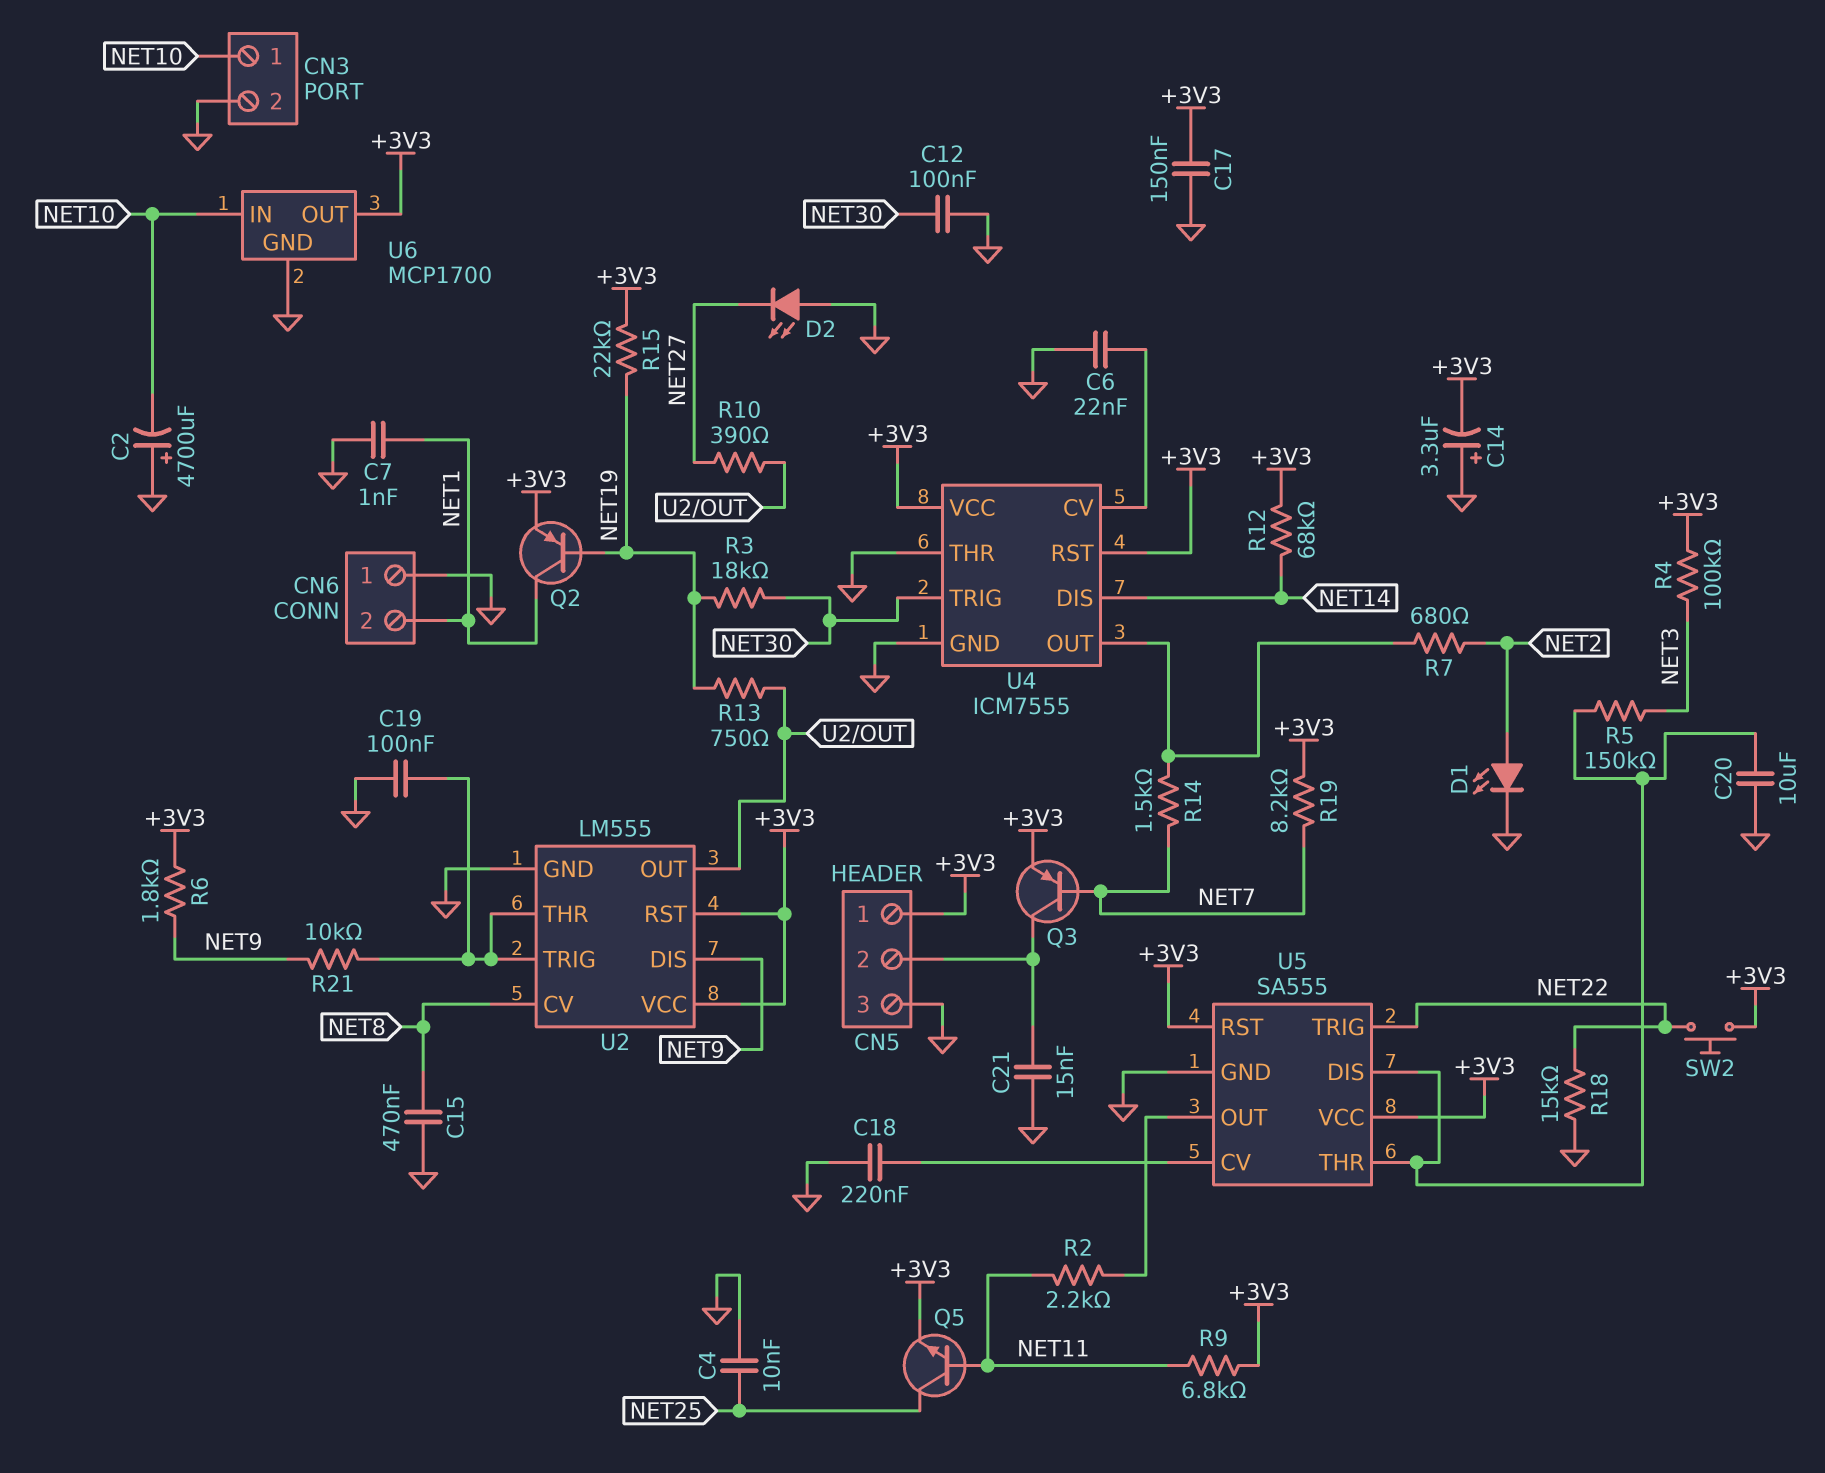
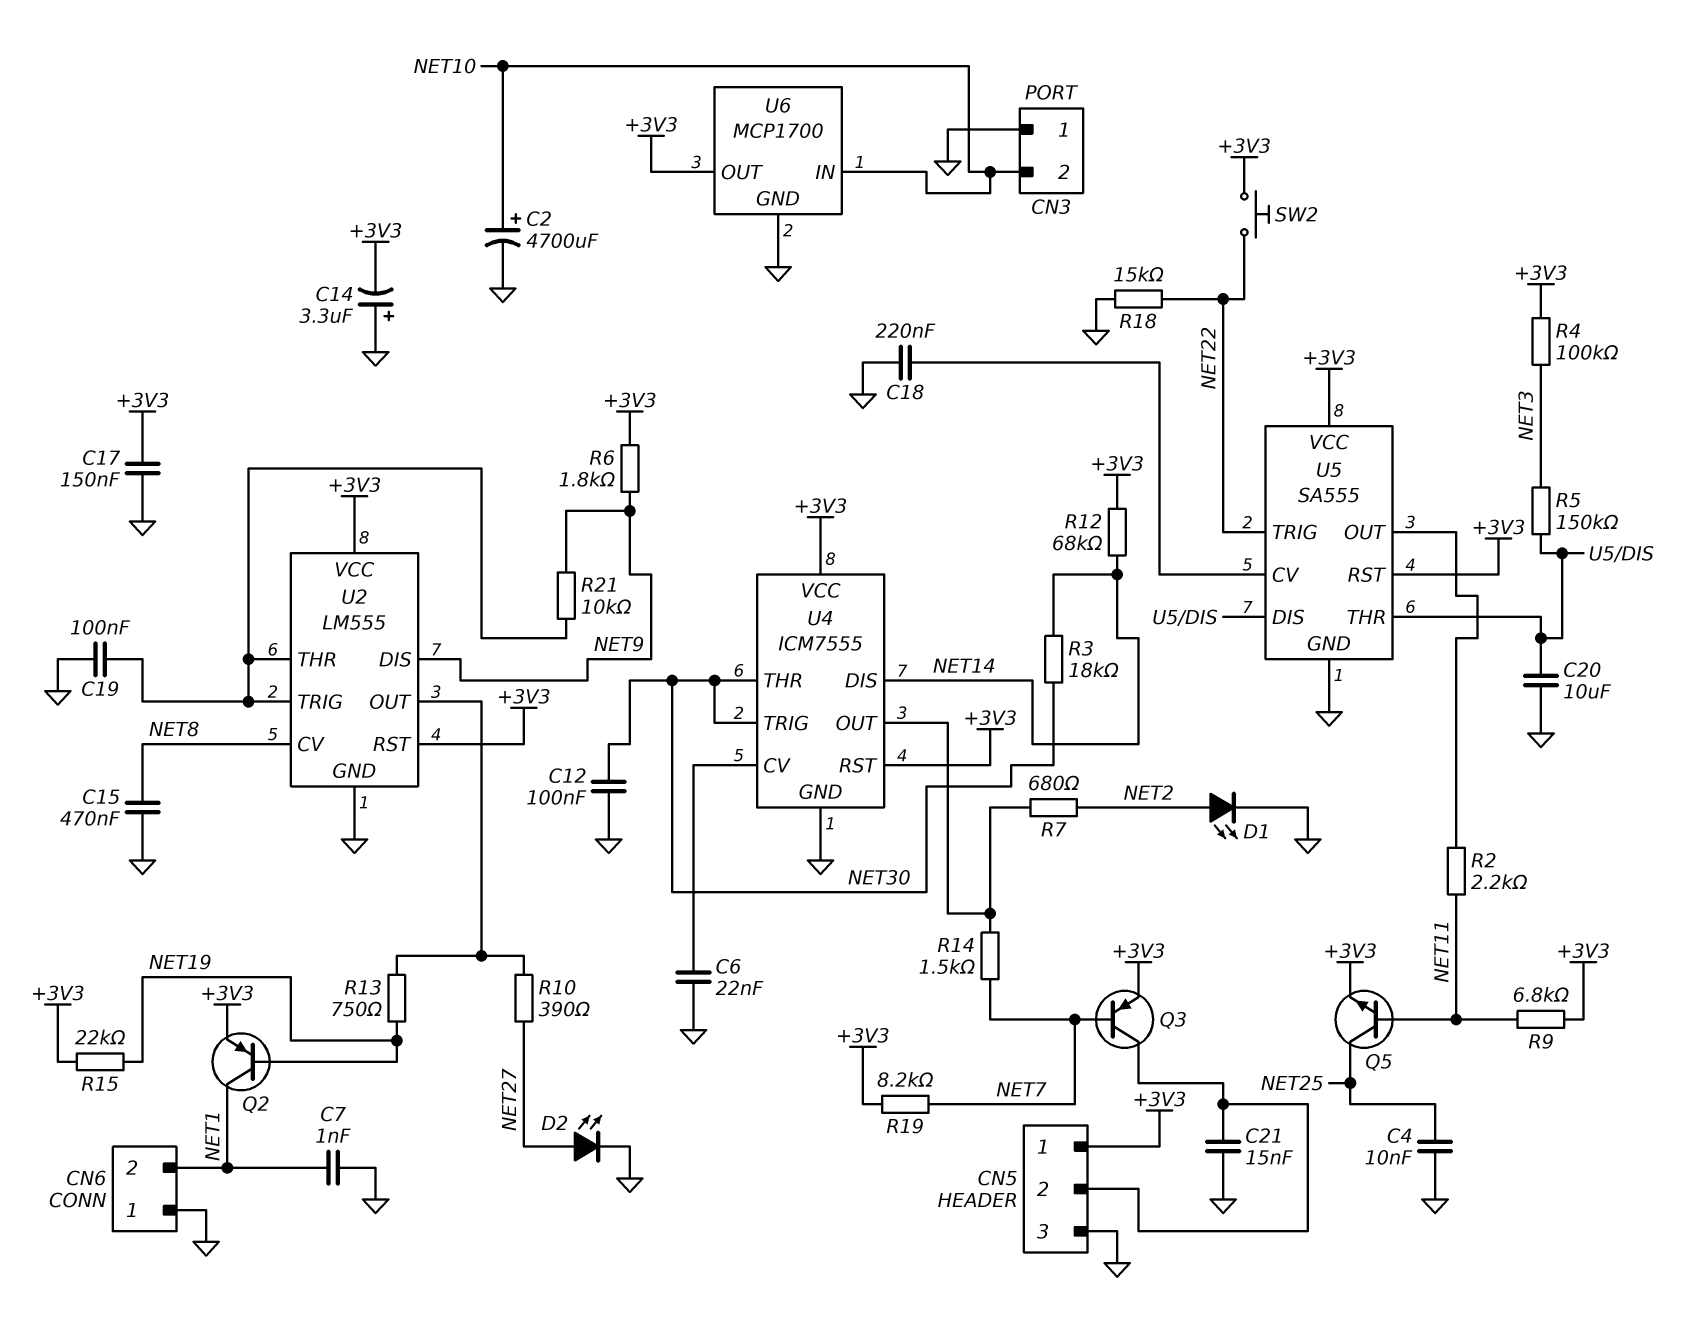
C2: 4700uF (plus GND, minus NET10) -> 4700uF (plus NET10, minus GND)
CN3 pin 1: NET10 -> GND
CN3 pin 2: GND -> NET10
D2: LED (A GND, K NET27) -> LED (A NET27, K GND)
R3: 18k (NET19, NET30) -> 18k (NET14, NET30)
U4 pin THR: GND -> NET30

